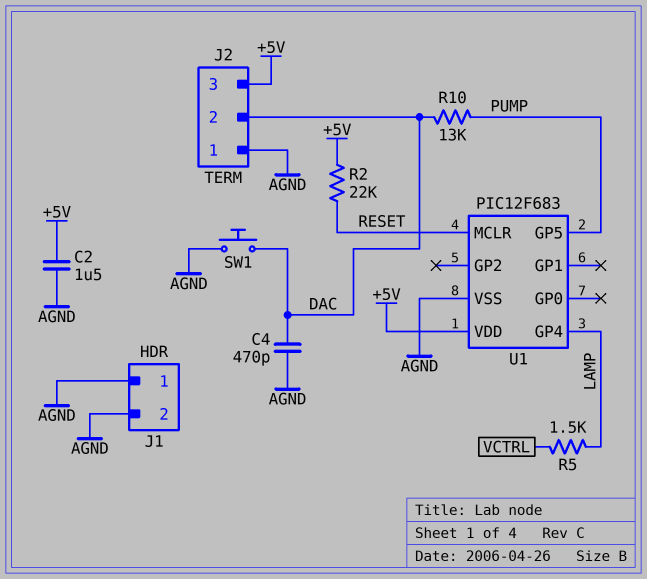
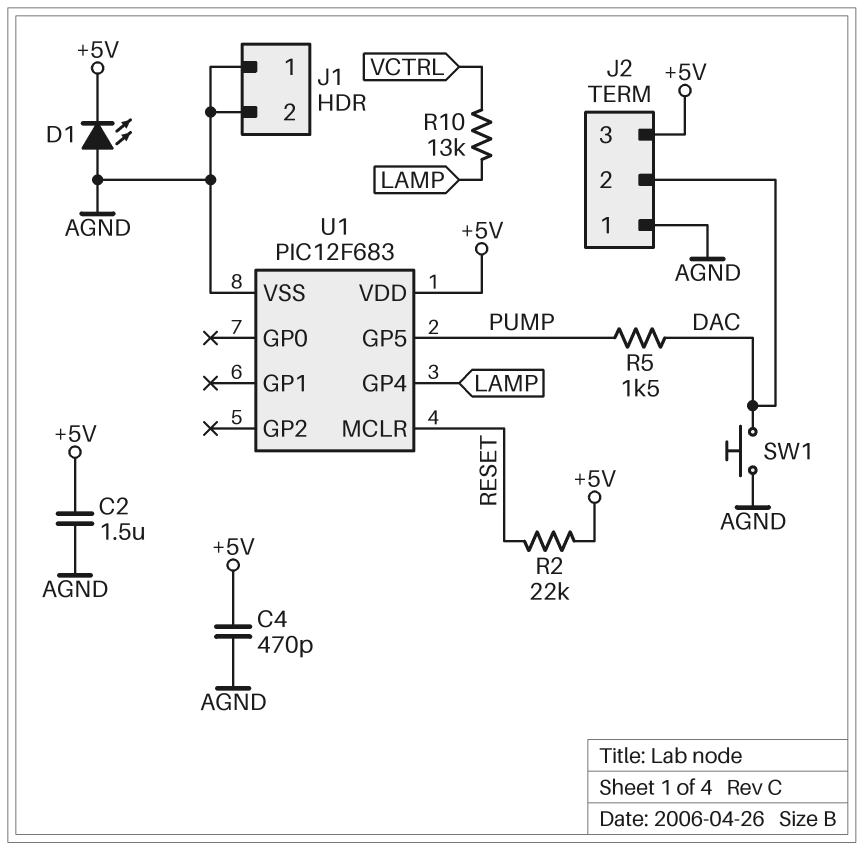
C4: 470pF (AGND, DAC) -> 470pF (+5V, AGND)
D1: none -> LED (A AGND, K +5V)
R5: 1.5k (LAMP, VCTRL) -> 1.5k (DAC, PUMP)
R10: 13k (DAC, PUMP) -> 13k (LAMP, VCTRL)

